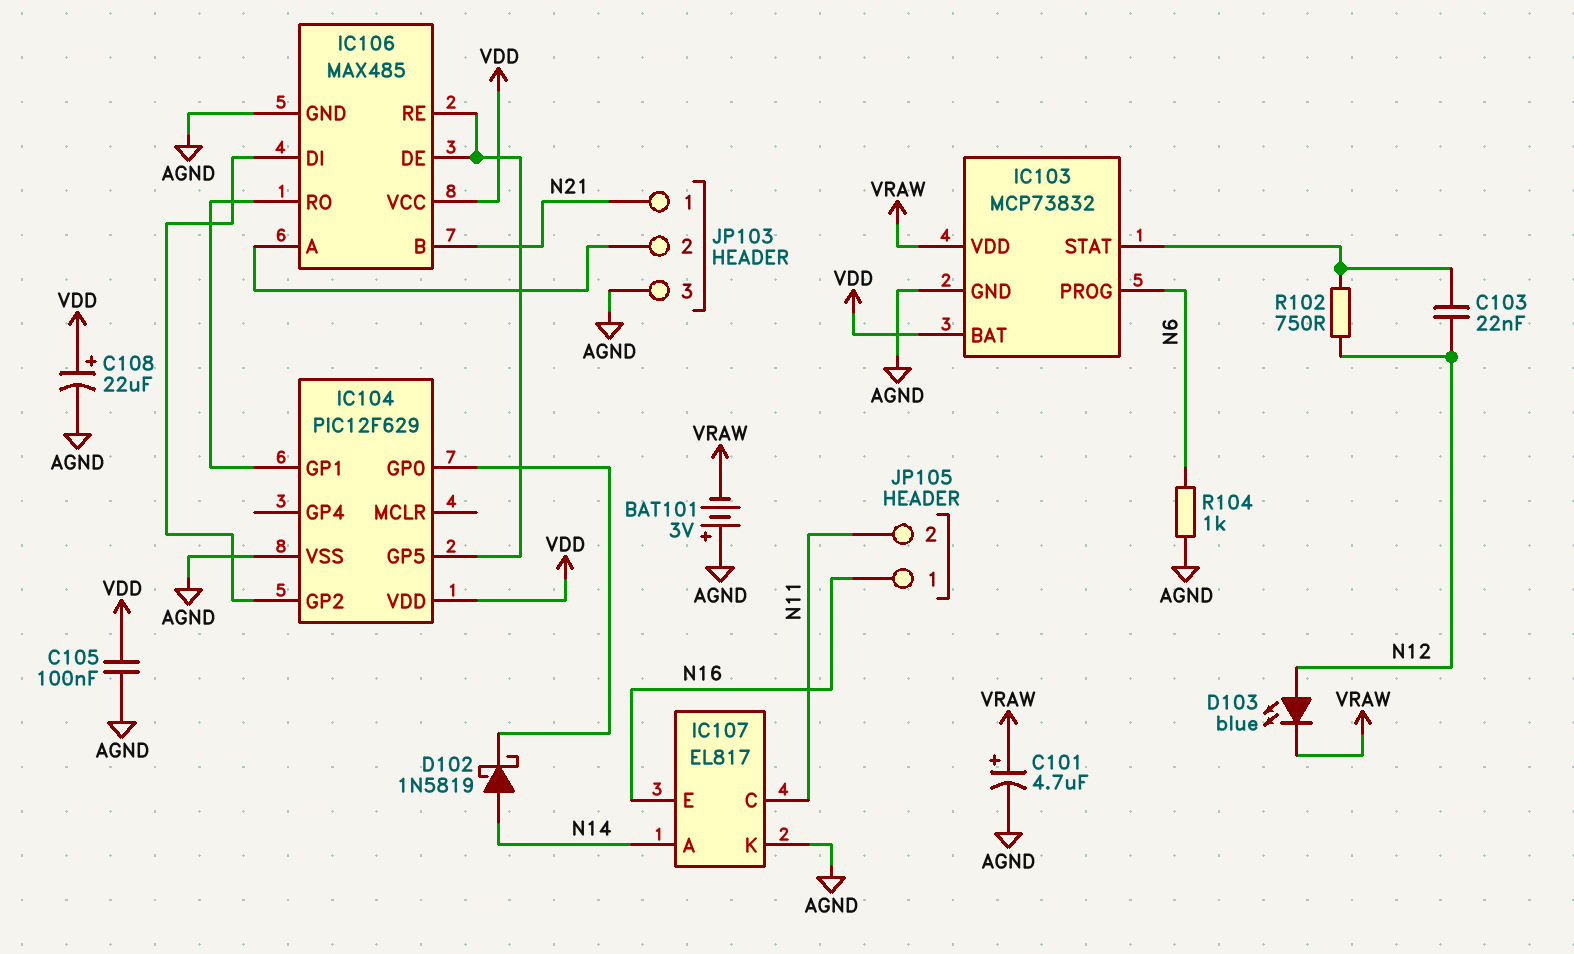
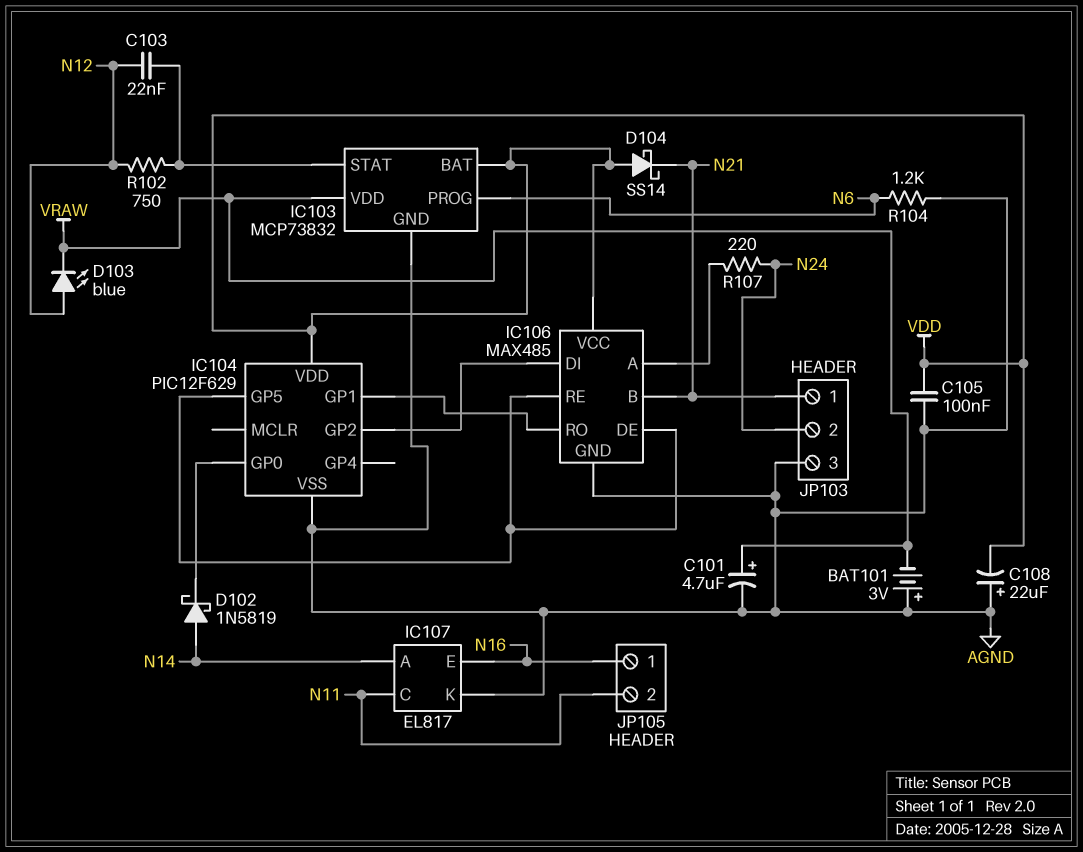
C108: 22uF (plus VDD, minus AGND) -> 22uF (plus AGND, minus VDD)
D104: none -> schottky SS14 (A VDD, K N21)
JP103 pin 2: IC106/A -> N24
R104: 1k (AGND, N6) -> 1.2k (AGND, N6)
R107: none -> 220 (IC106/A, N24)

